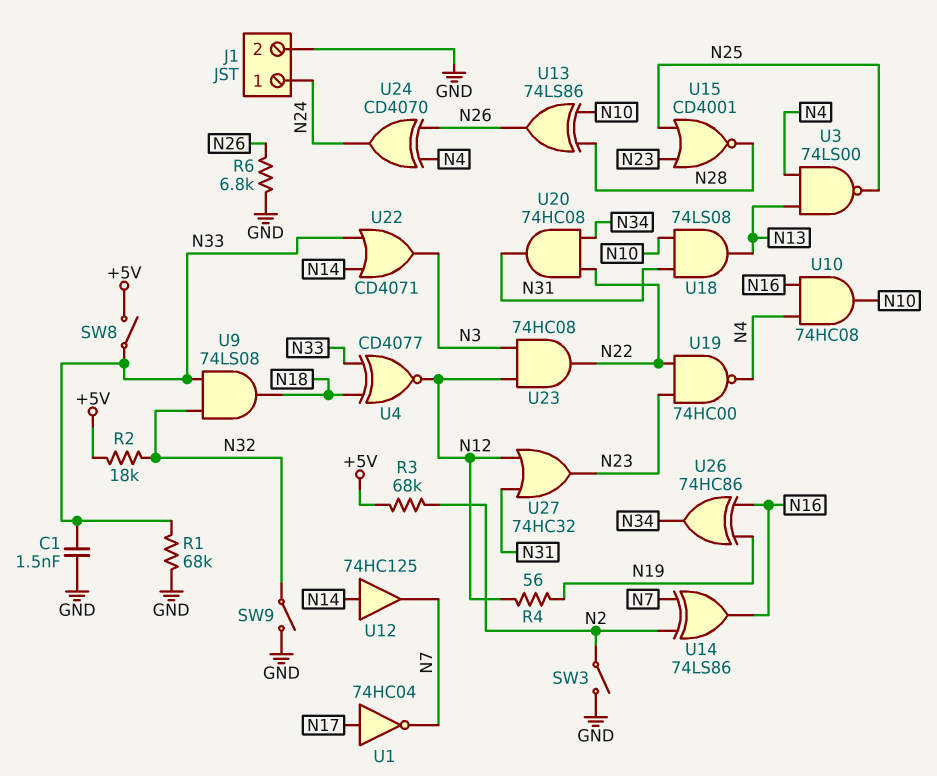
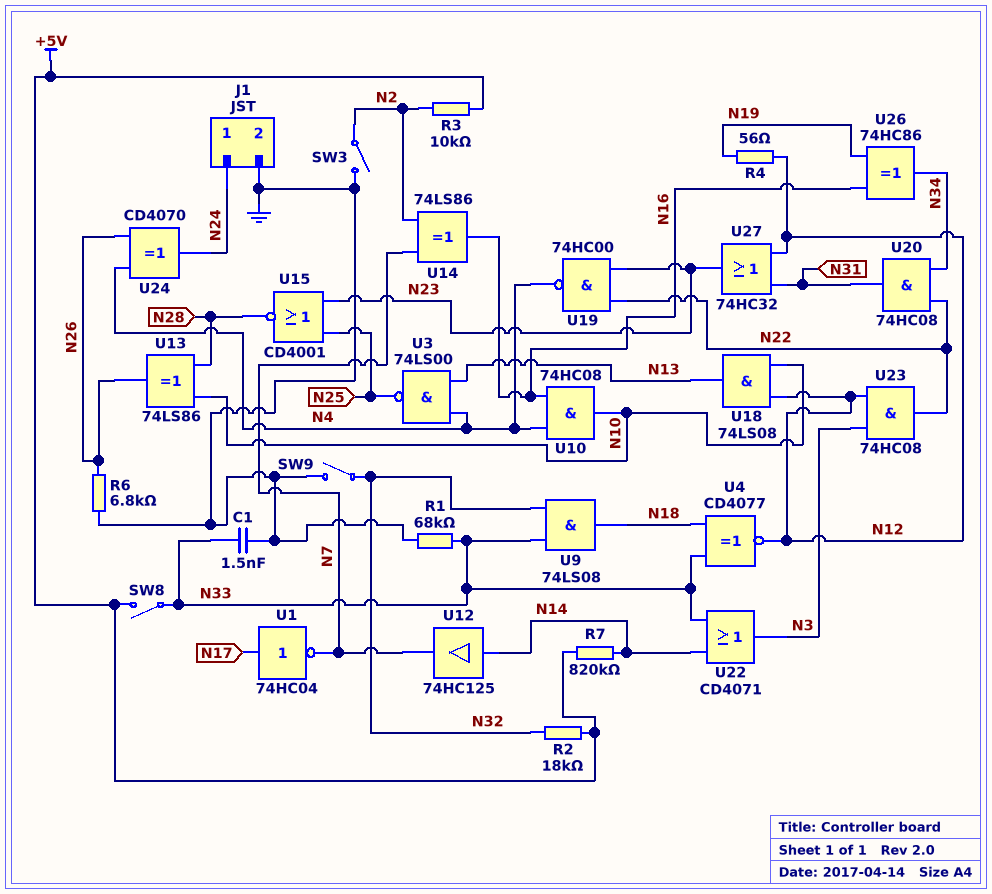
R3: 68k (+5V, N2) -> 10k (+5V, N2)
R7: none -> 820k (+5V, N14)
U18: AND 74LS08 (in N10, in N31, out N13) -> AND 74LS08 (in N10, in N12, out N13)

